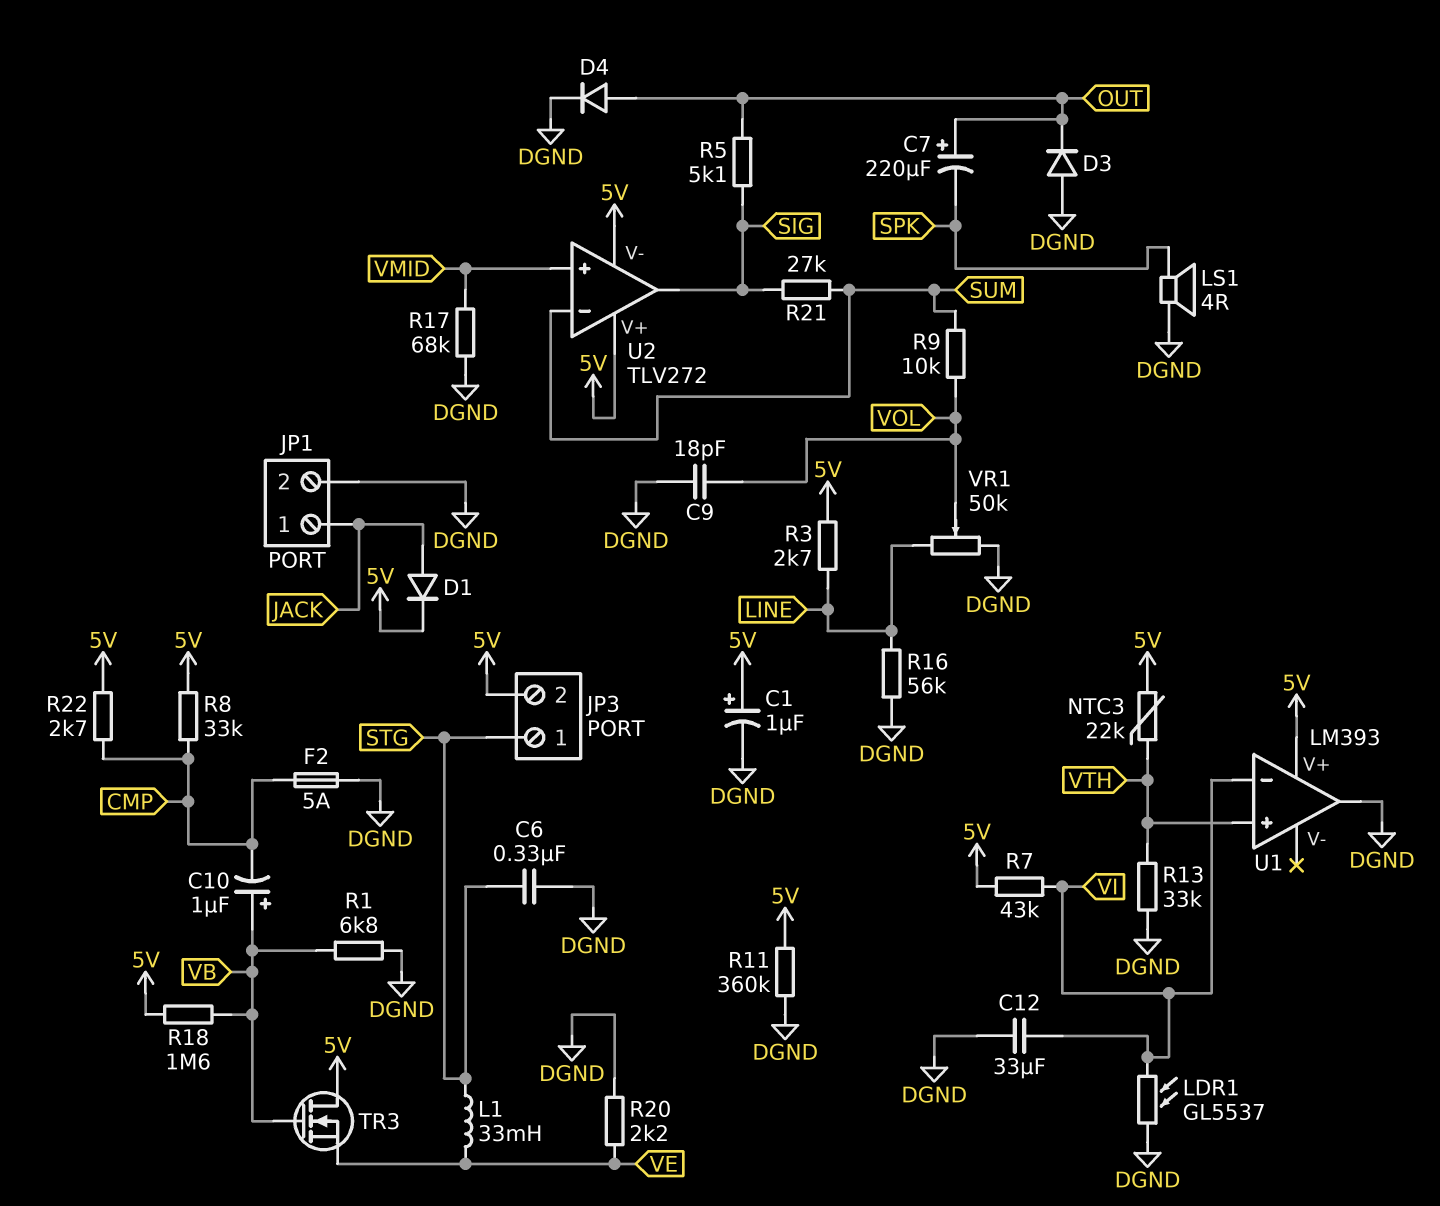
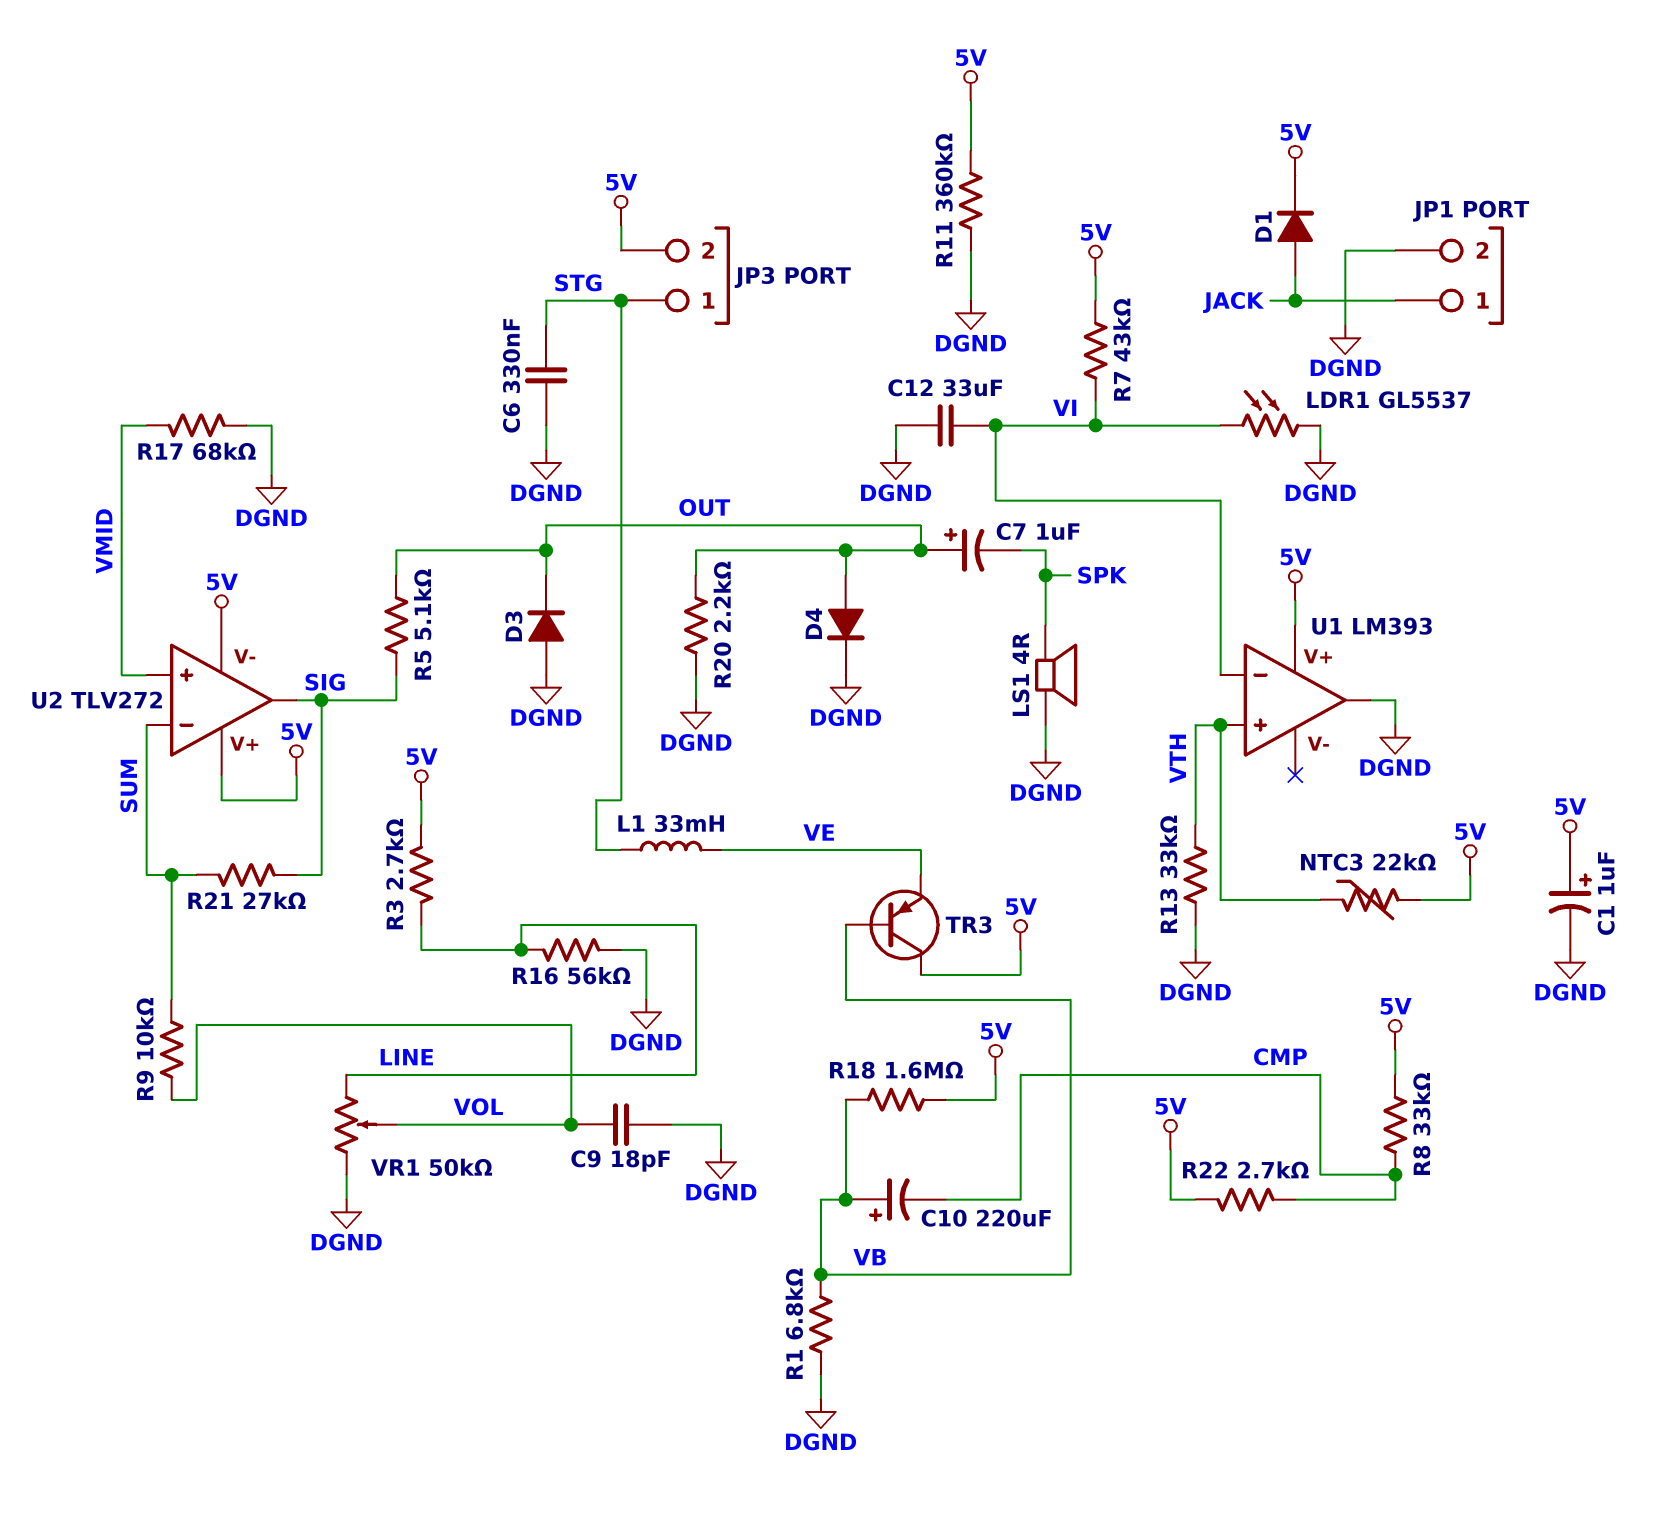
C7: 220uF (plus OUT, minus SPK) -> 1uF (plus OUT, minus SPK)
C10: 1uF (plus VB, minus CMP) -> 220uF (plus VB, minus CMP)
F2: 5A (CMP, DGND) -> none
R20: 2.2k (DGND, VE) -> 2.2k (DGND, OUT)
TR3: NMOS (G VB, D 5V, S VE) -> PNP (B VB, C 5V, E VE)

